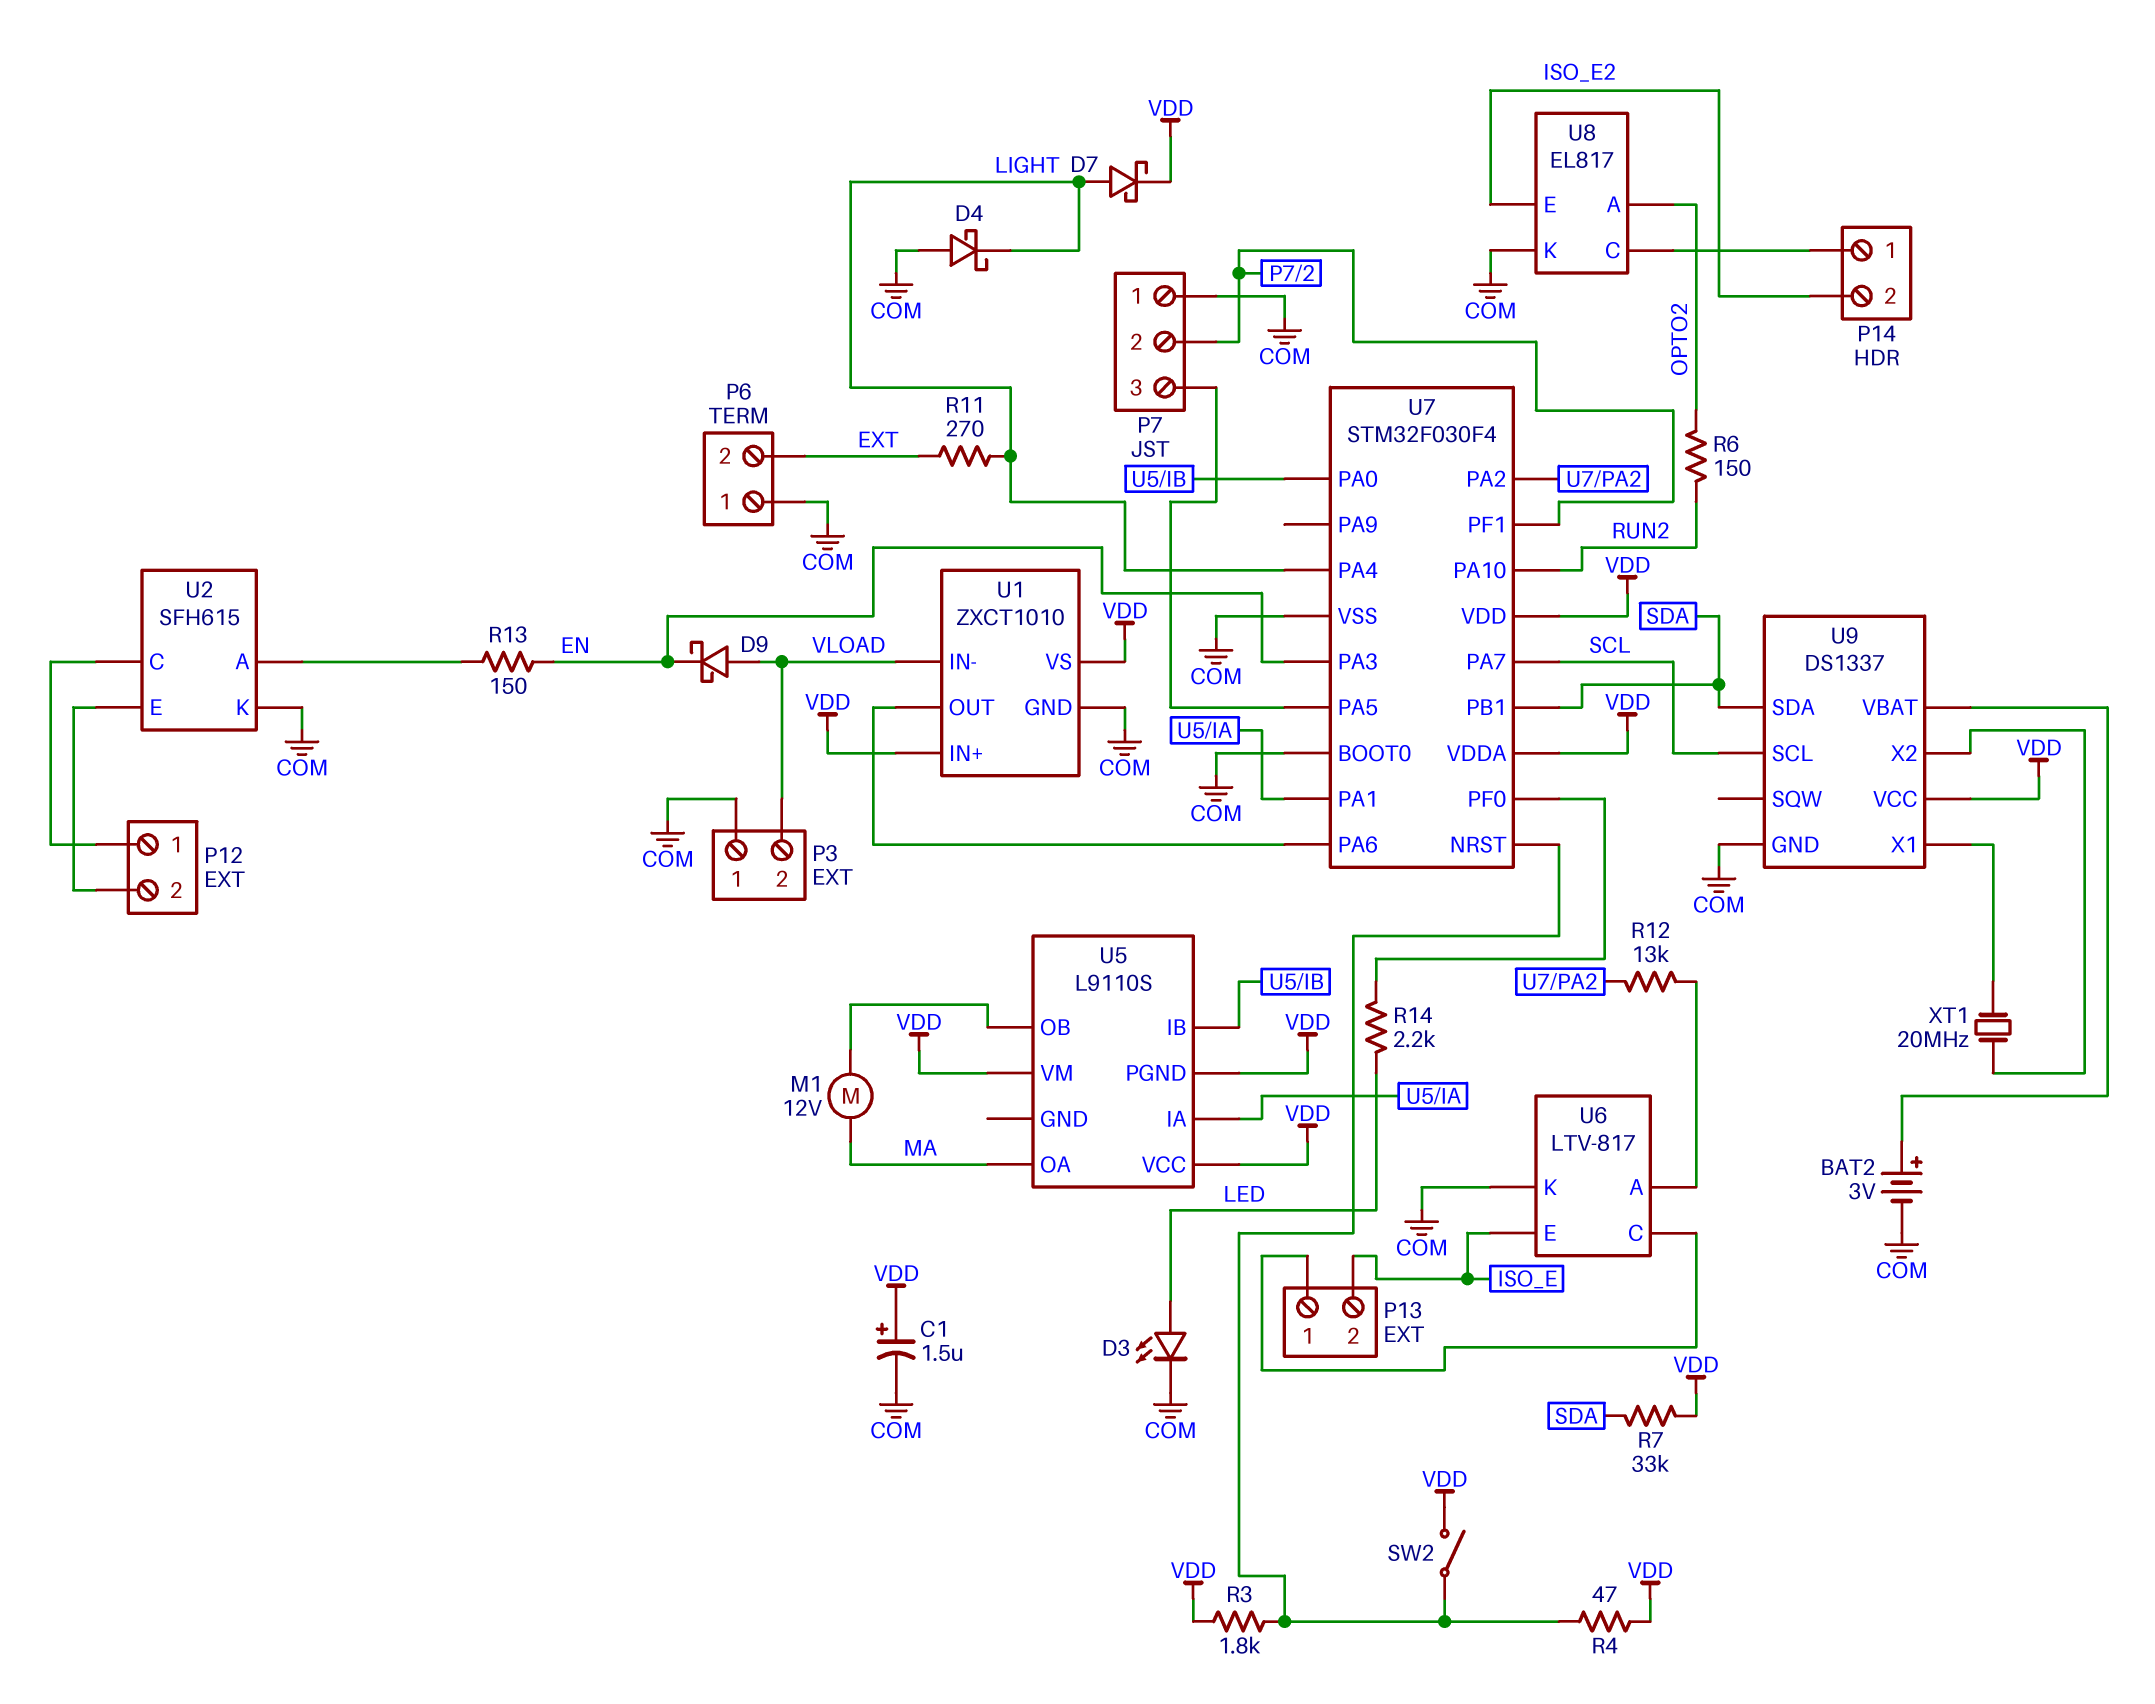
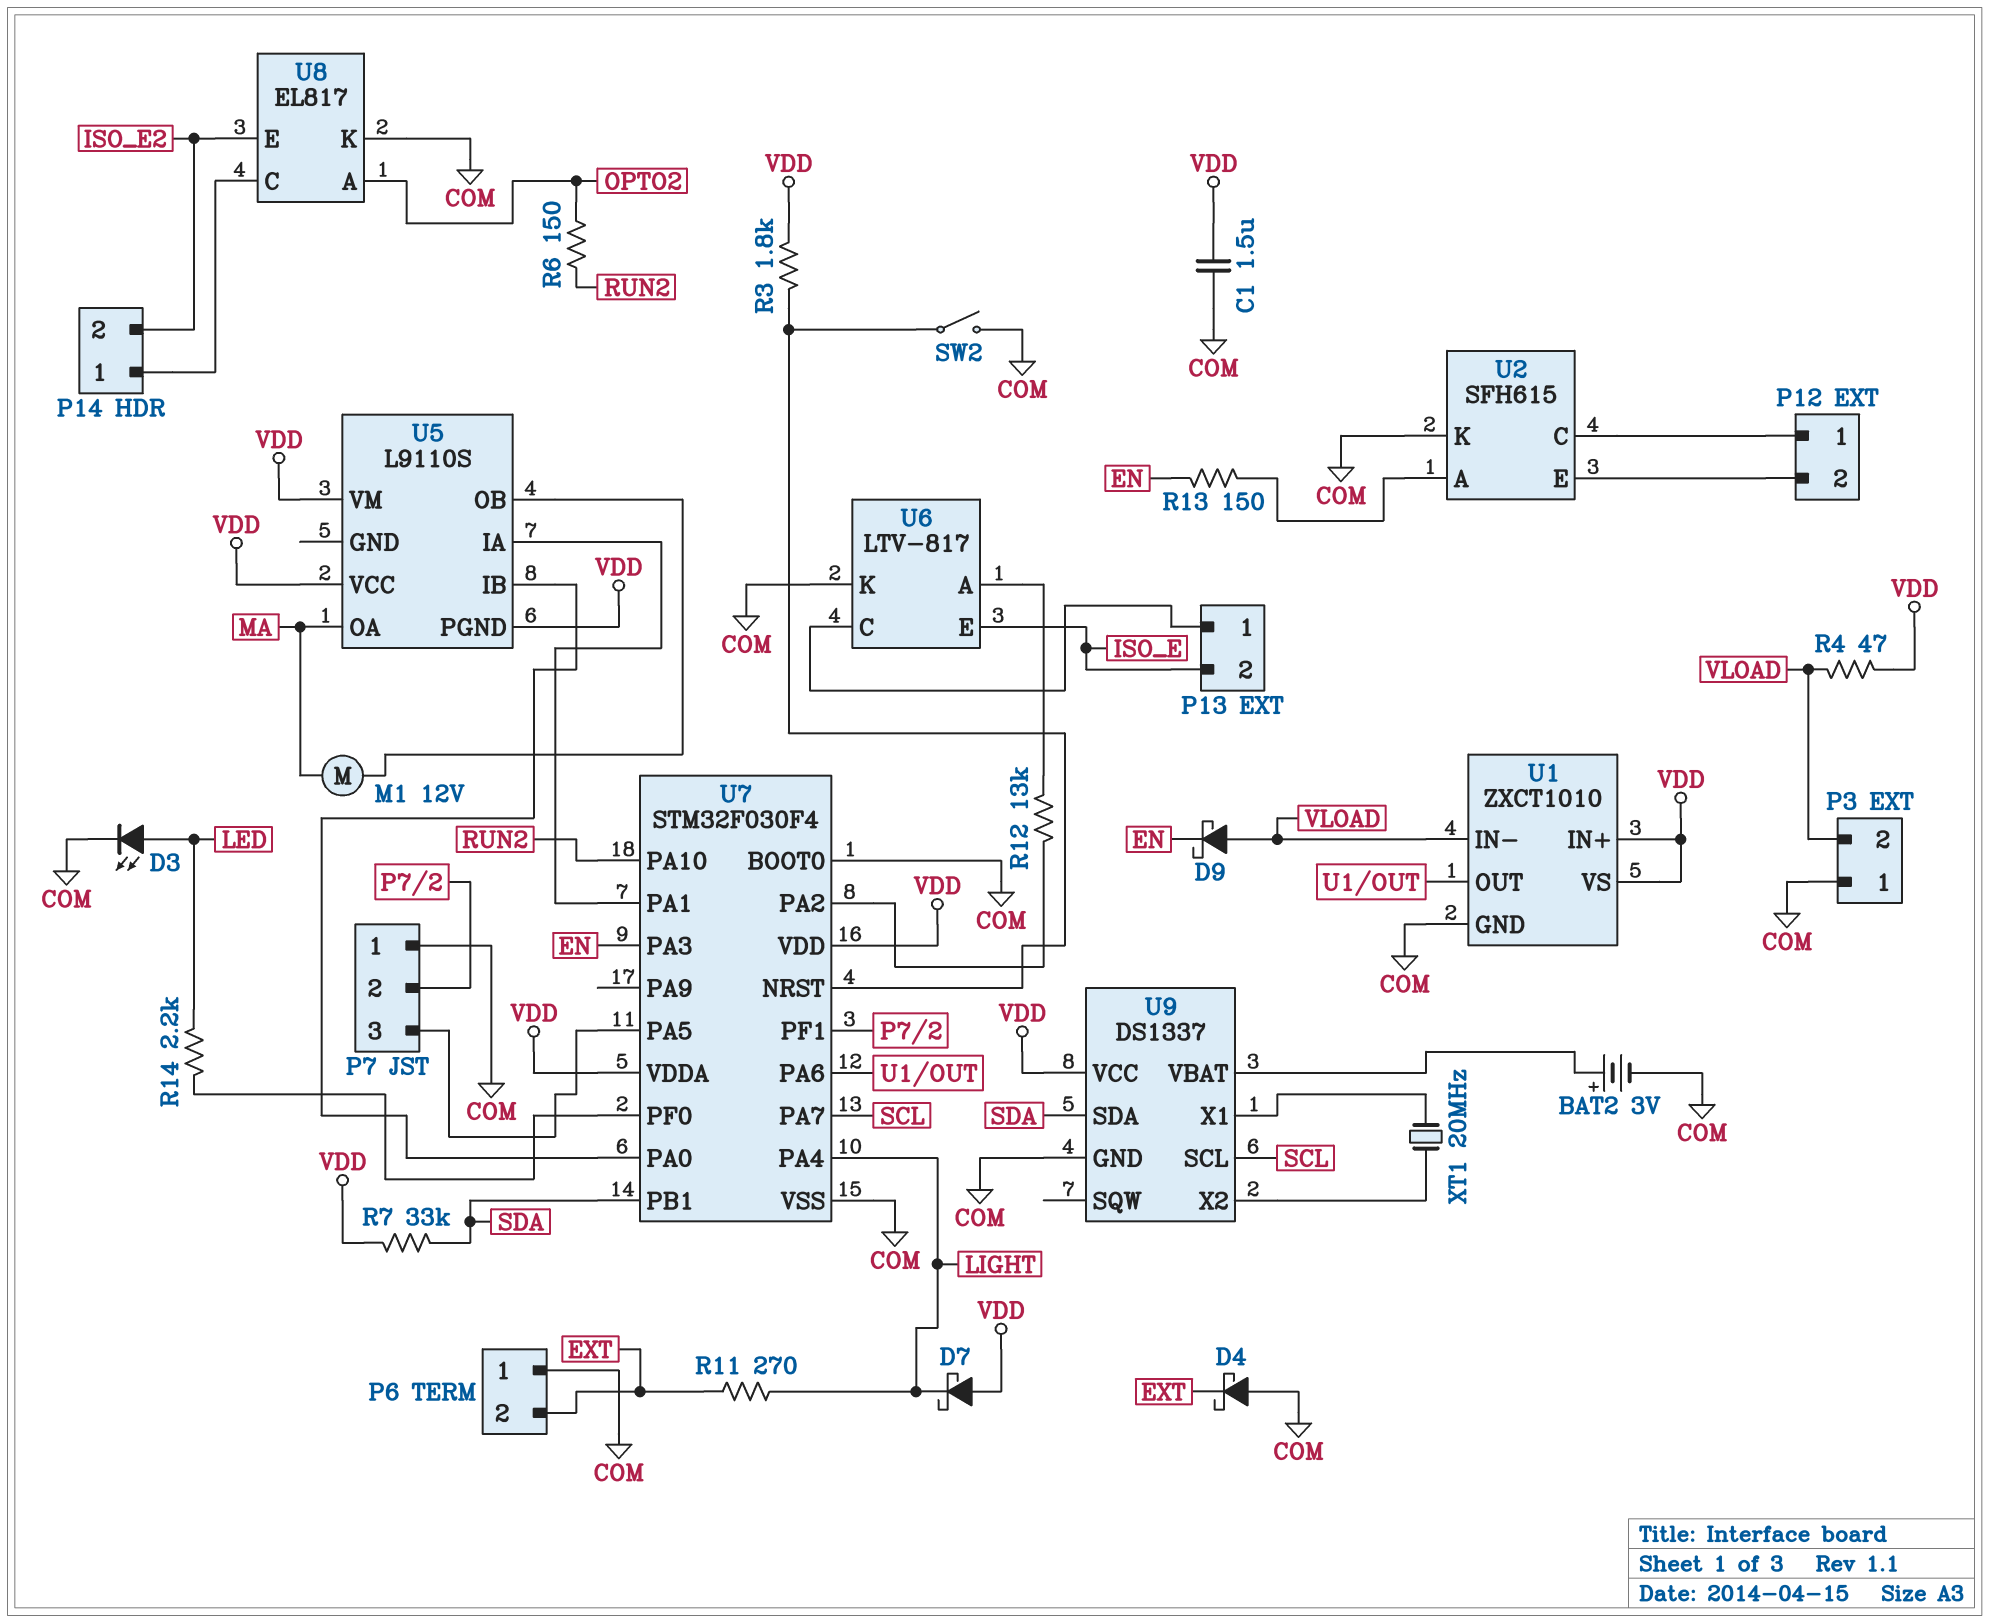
C1: 1.5uF (plus VDD, minus COM) -> 1.5uF (COM, VDD)
D4: schottky (A COM, K LIGHT) -> schottky (A COM, K EXT)
D7: schottky (A LIGHT, K VDD) -> schottky (A VDD, K LIGHT)
R4: 47 (U7/NRST, VDD) -> 47 (VDD, VLOAD)
SW2: switch (U7/NRST, VDD) -> switch (COM, U7/NRST)

